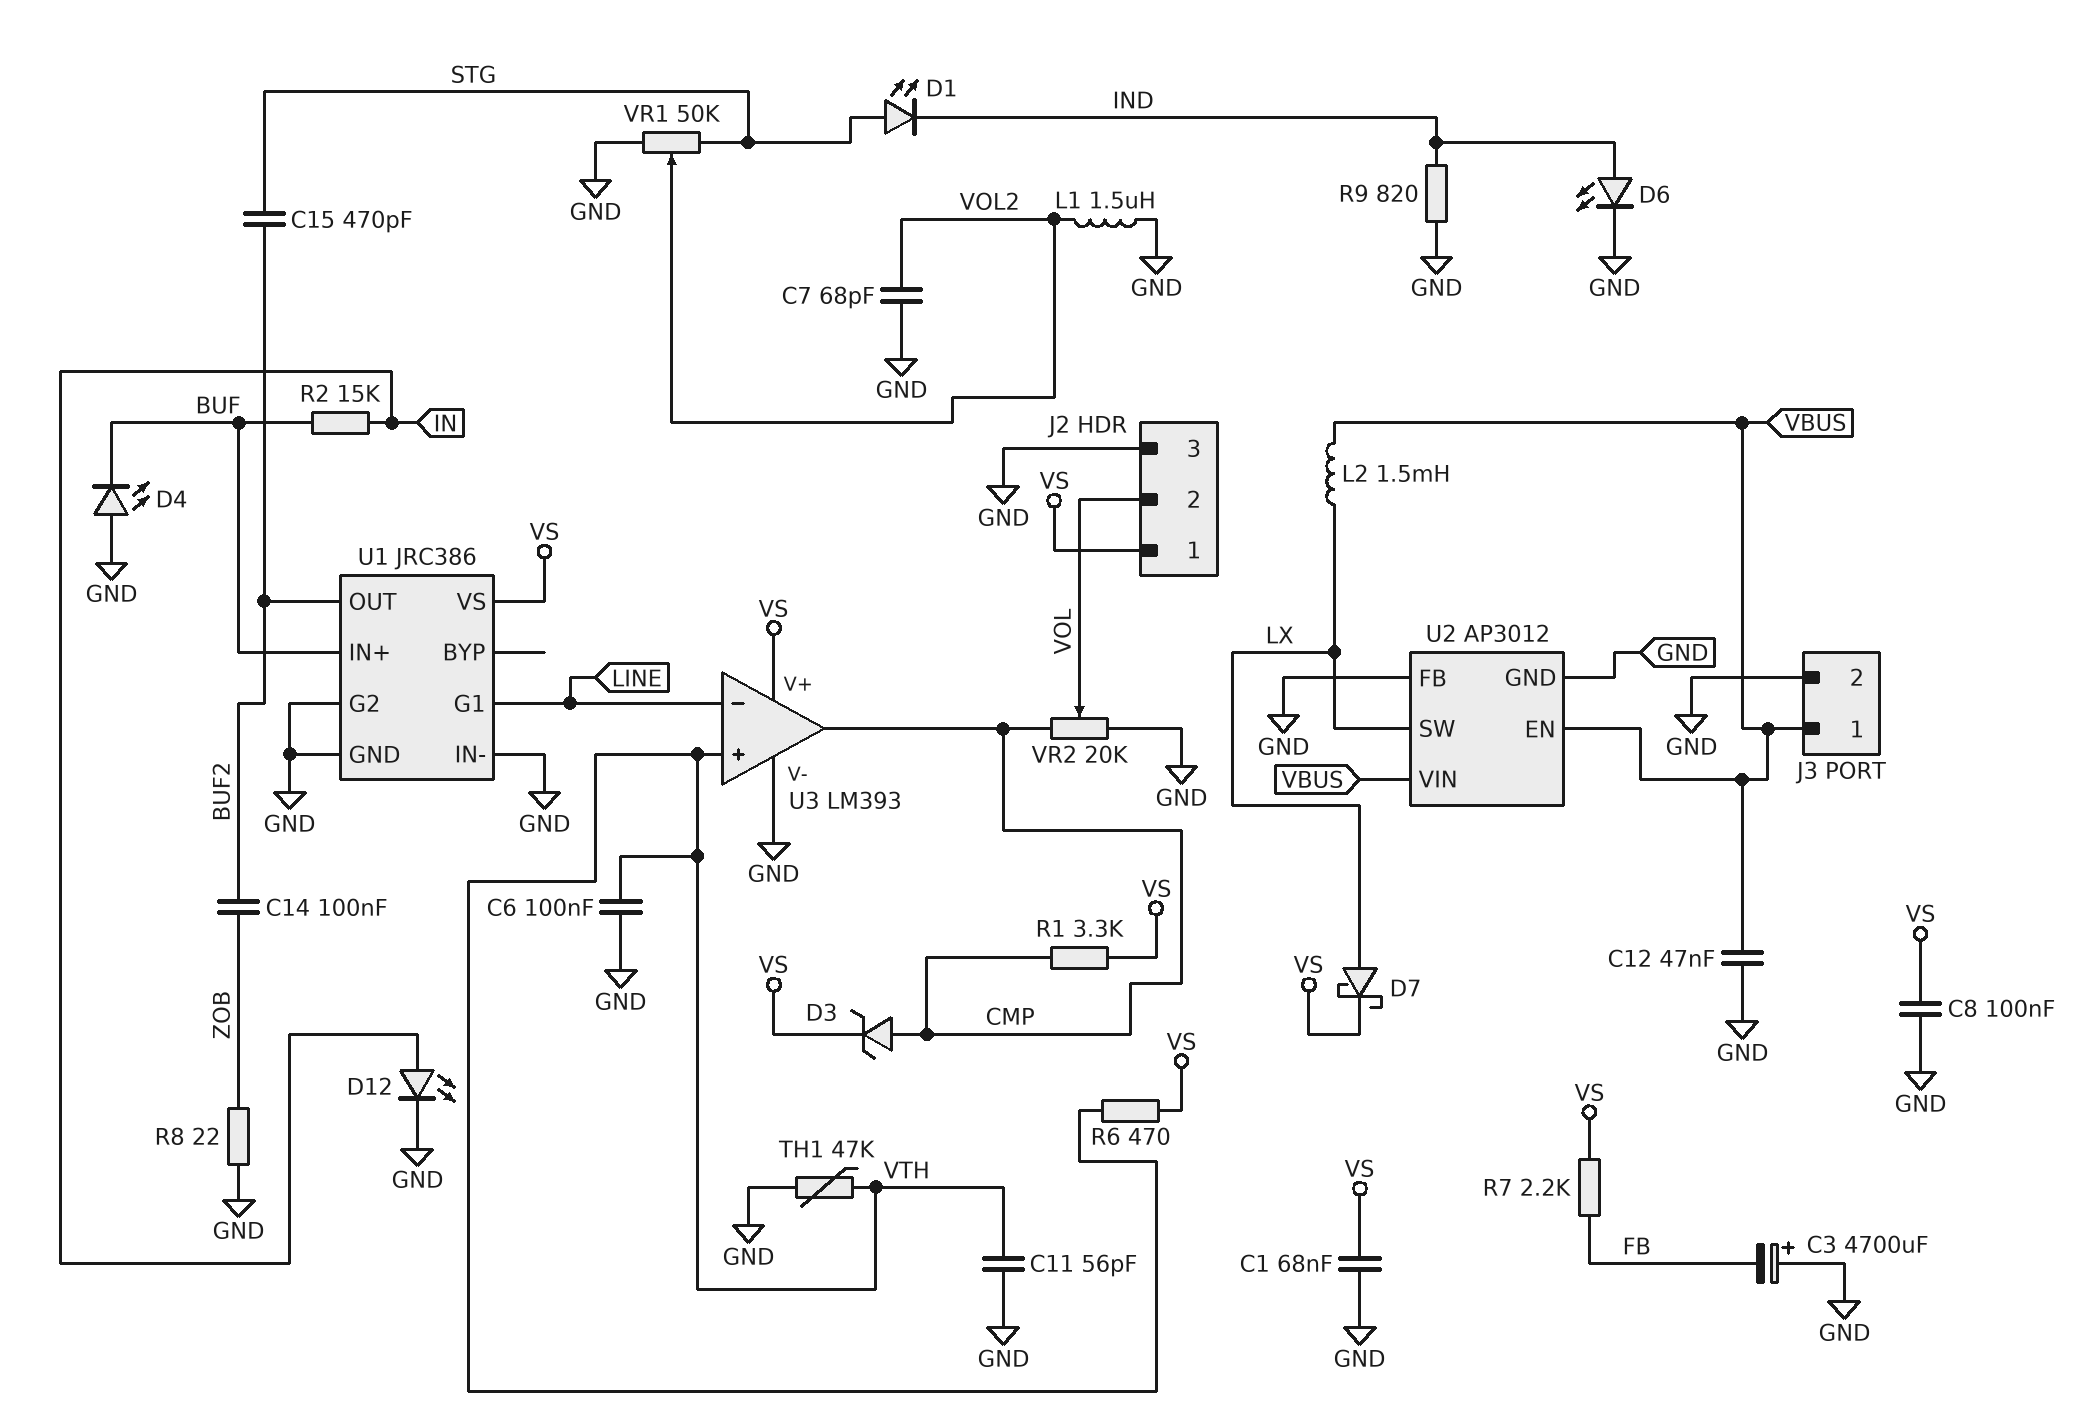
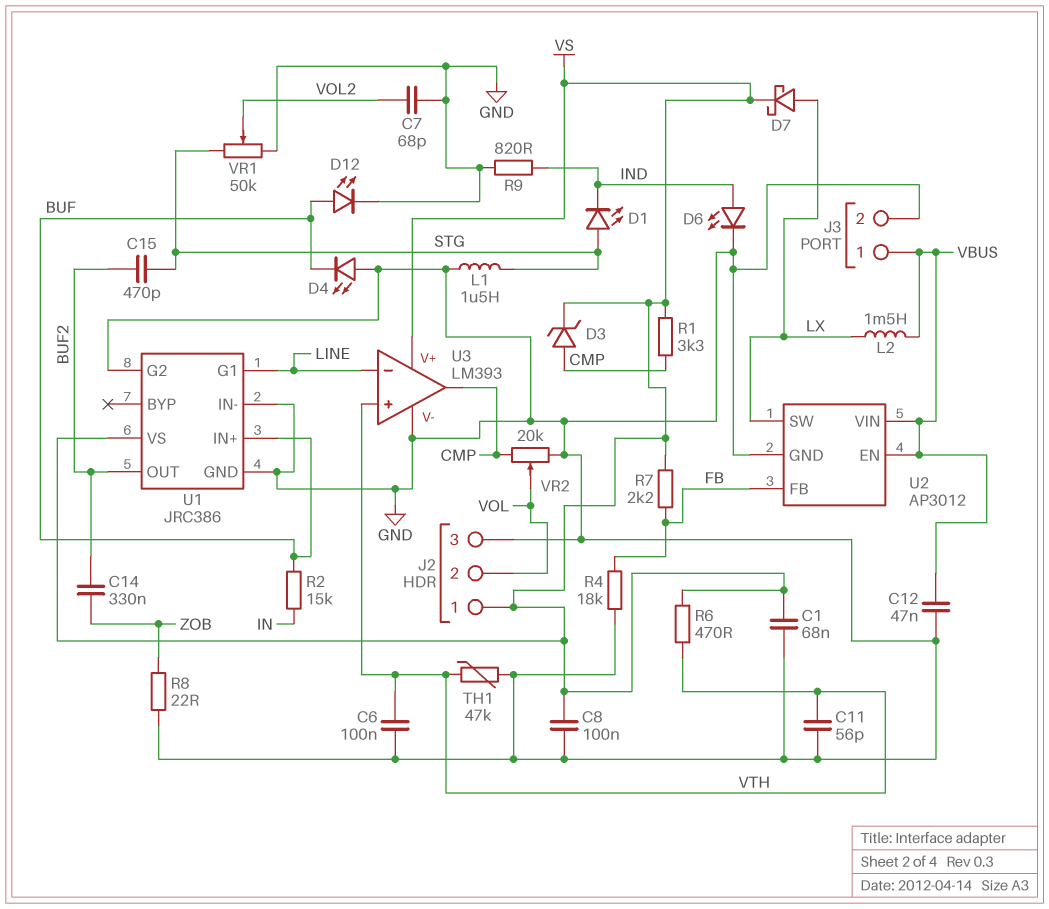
C3: 4700uF (plus GND, minus FB) -> none
C14: 100nF (BUF2, ZOB) -> 330nF (BUF2, ZOB)
D12: LED (A IN, K GND) -> LED (A BUF, K GND)
L1: 1.5uH (GND, VOL2) -> 1.5uH (GND, STG)
R4: none -> 18k (FB, GND)
U2 pin FB: GND -> FB

